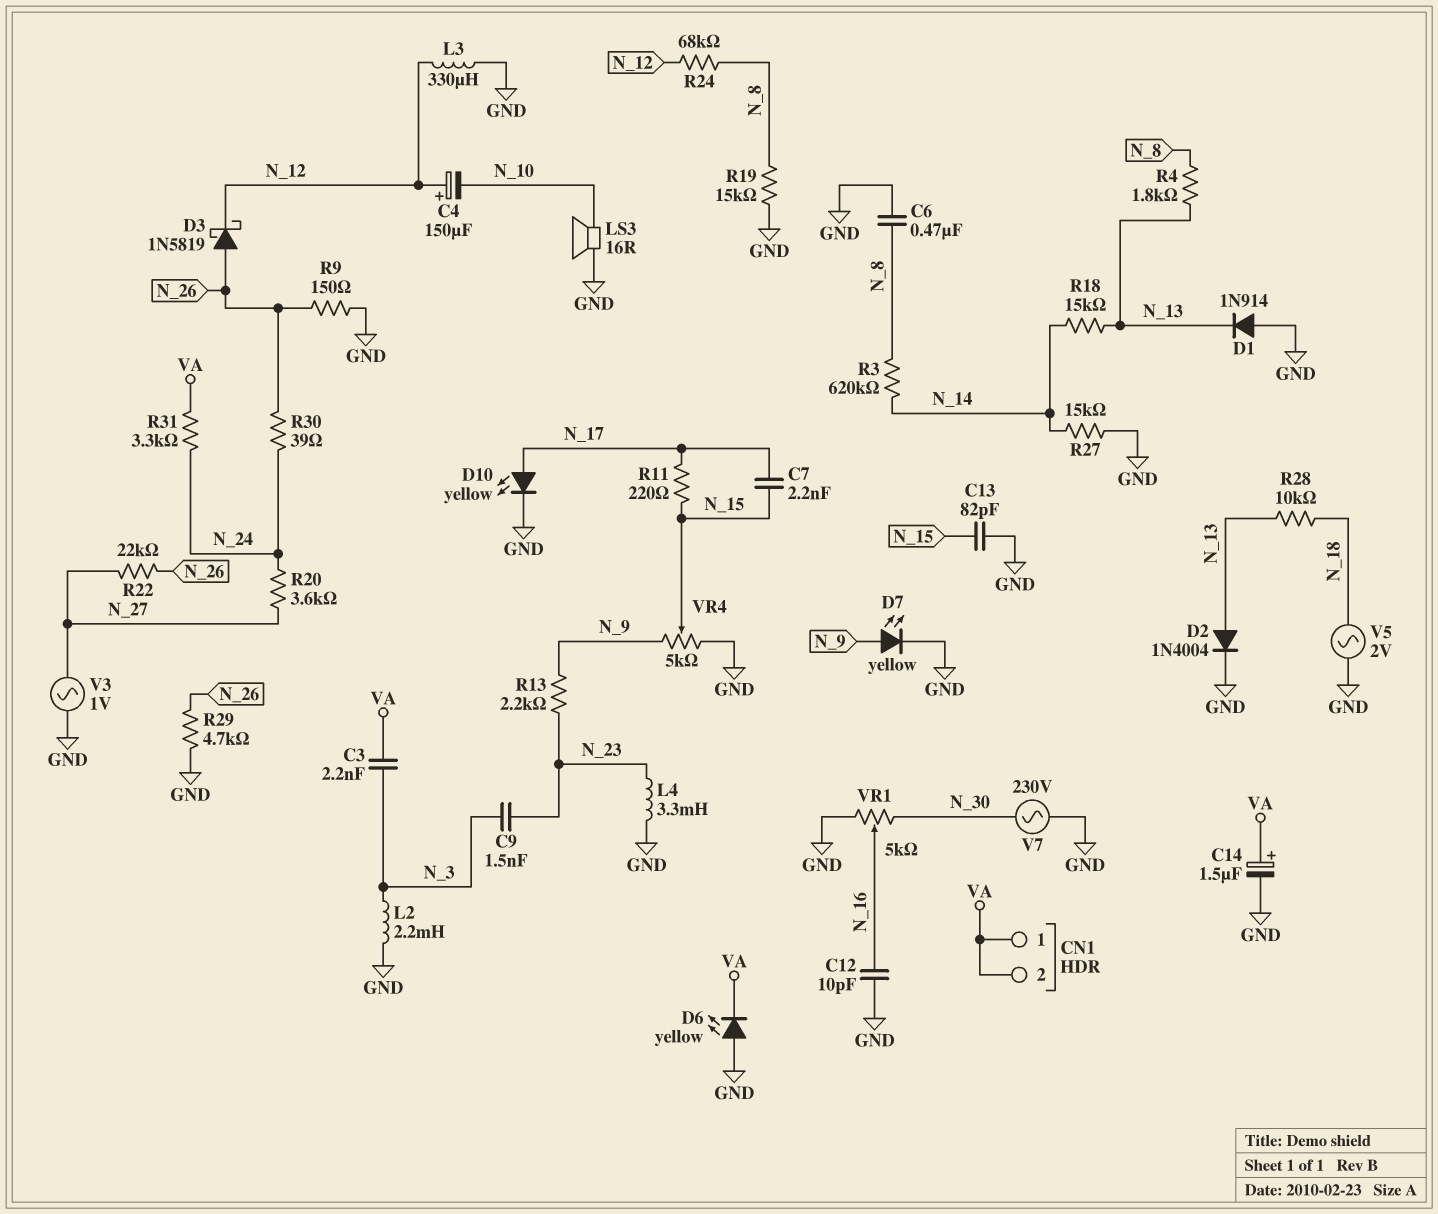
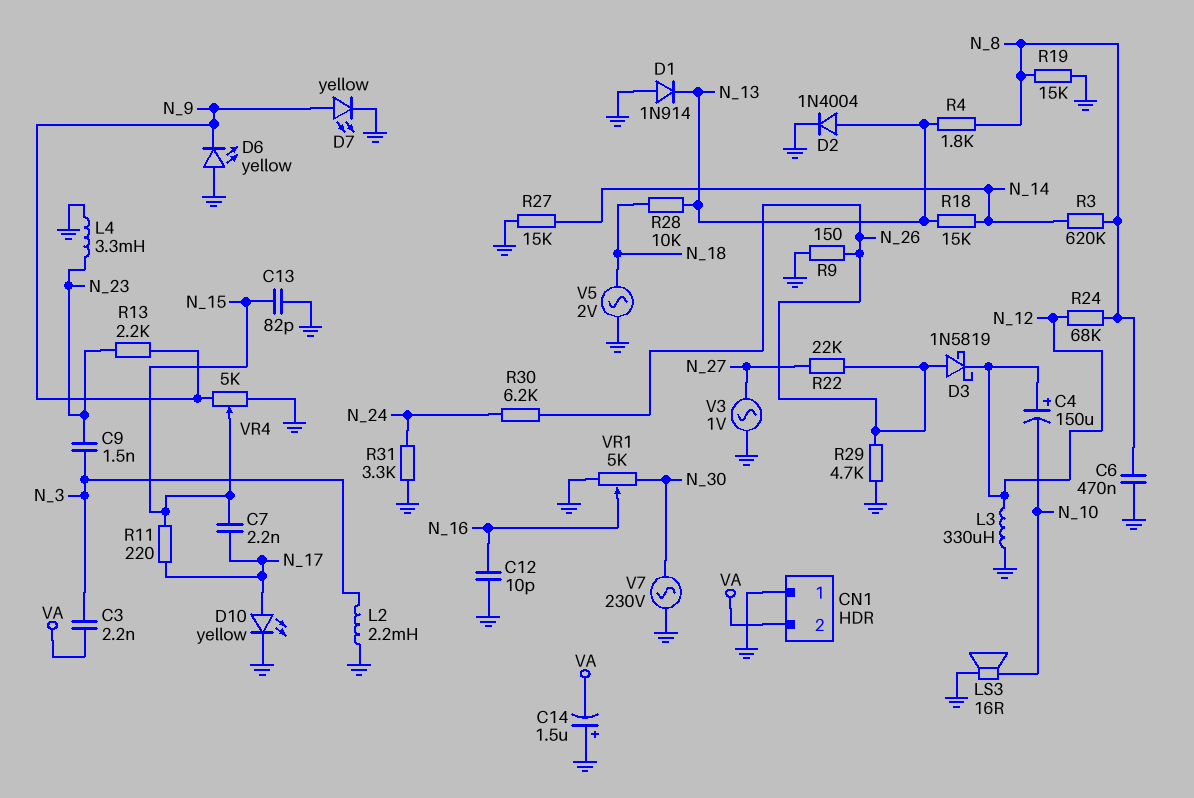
C14: 1.5uF (plus VA, minus GND) -> 1.5uF (plus GND, minus VA)
CN1 pin 1: VA -> GND
D6: LED yellow (A GND, K VA) -> LED yellow (A GND, K N_9)
R20: 3.6k (N_24, N_27) -> none
R30: 39 (N_24, N_26) -> 6.2k (N_24, N_26)
R31: 3.3k (N_24, VA) -> 3.3k (GND, N_24)

